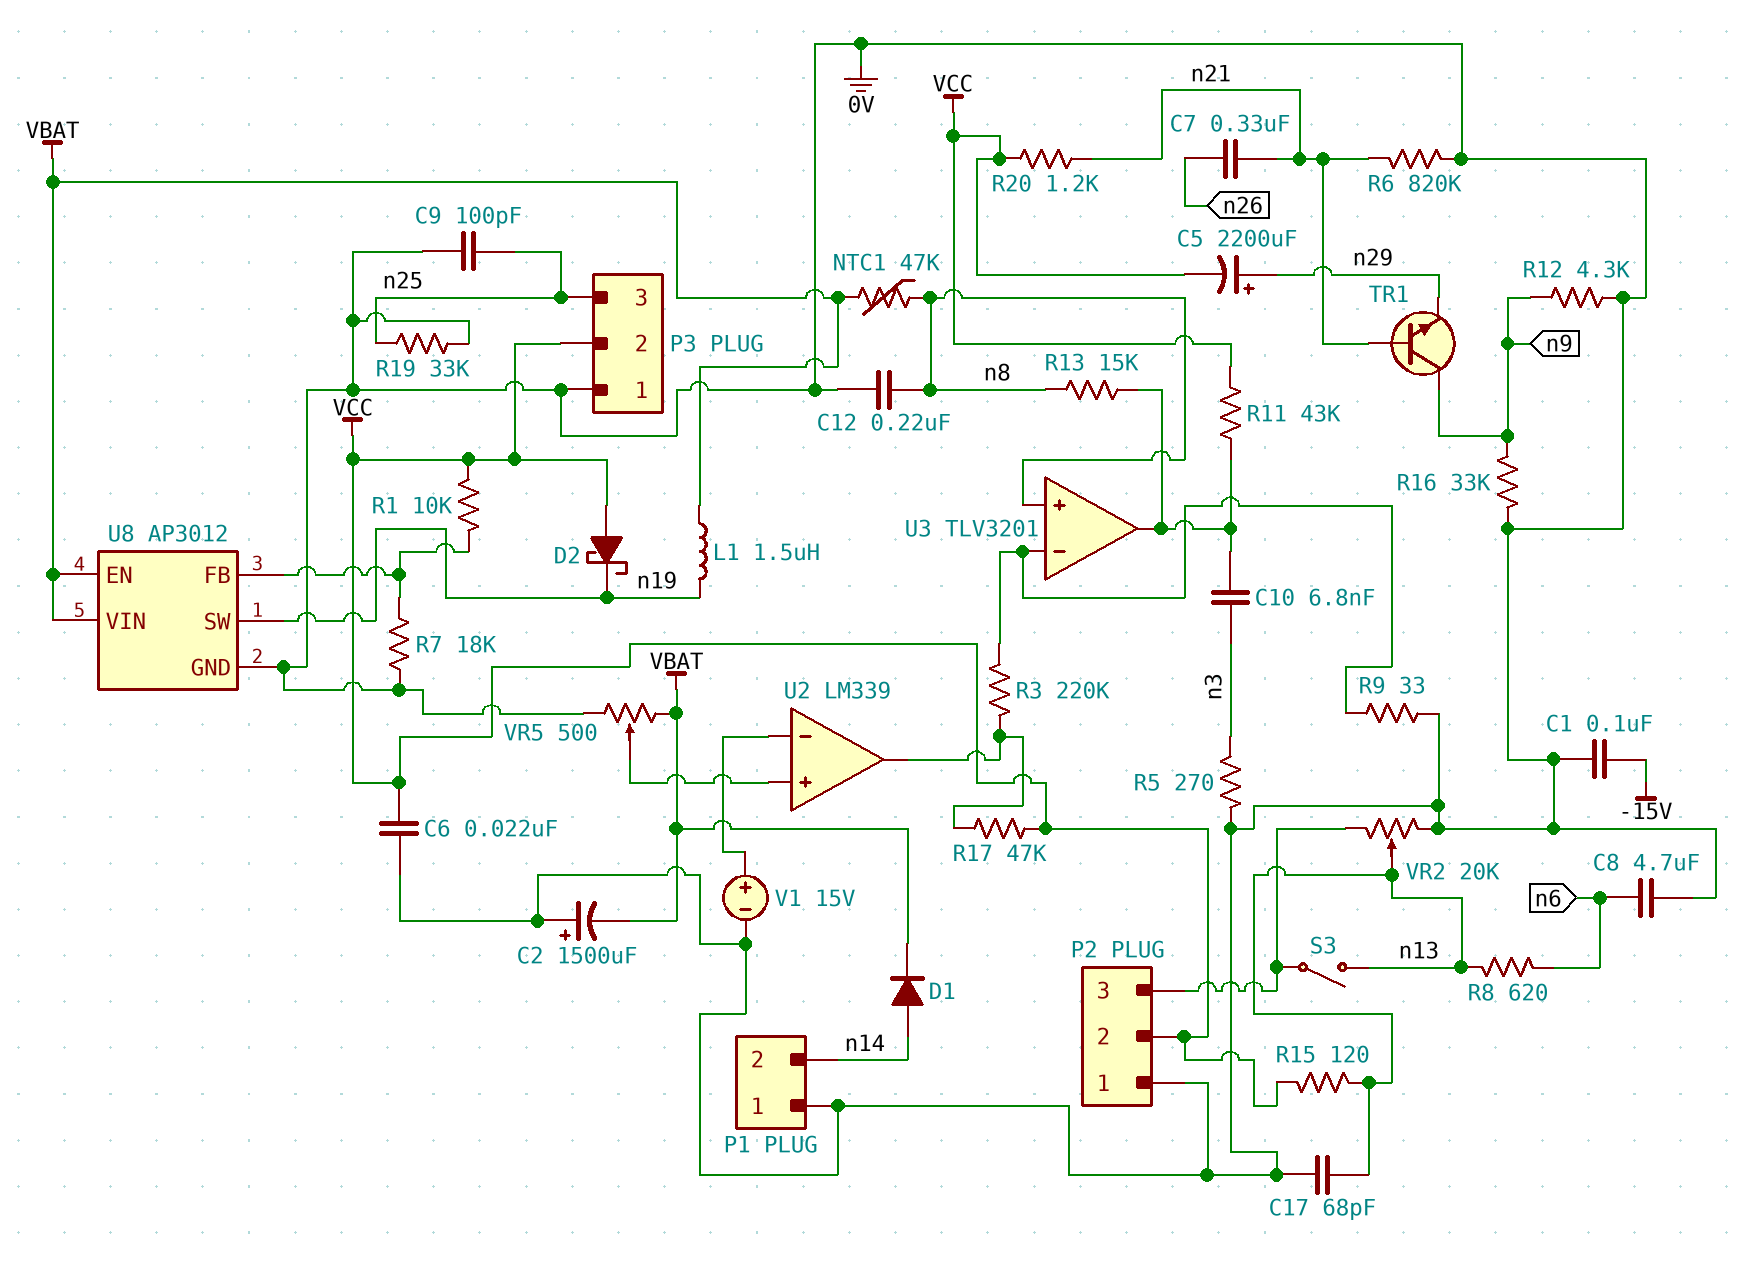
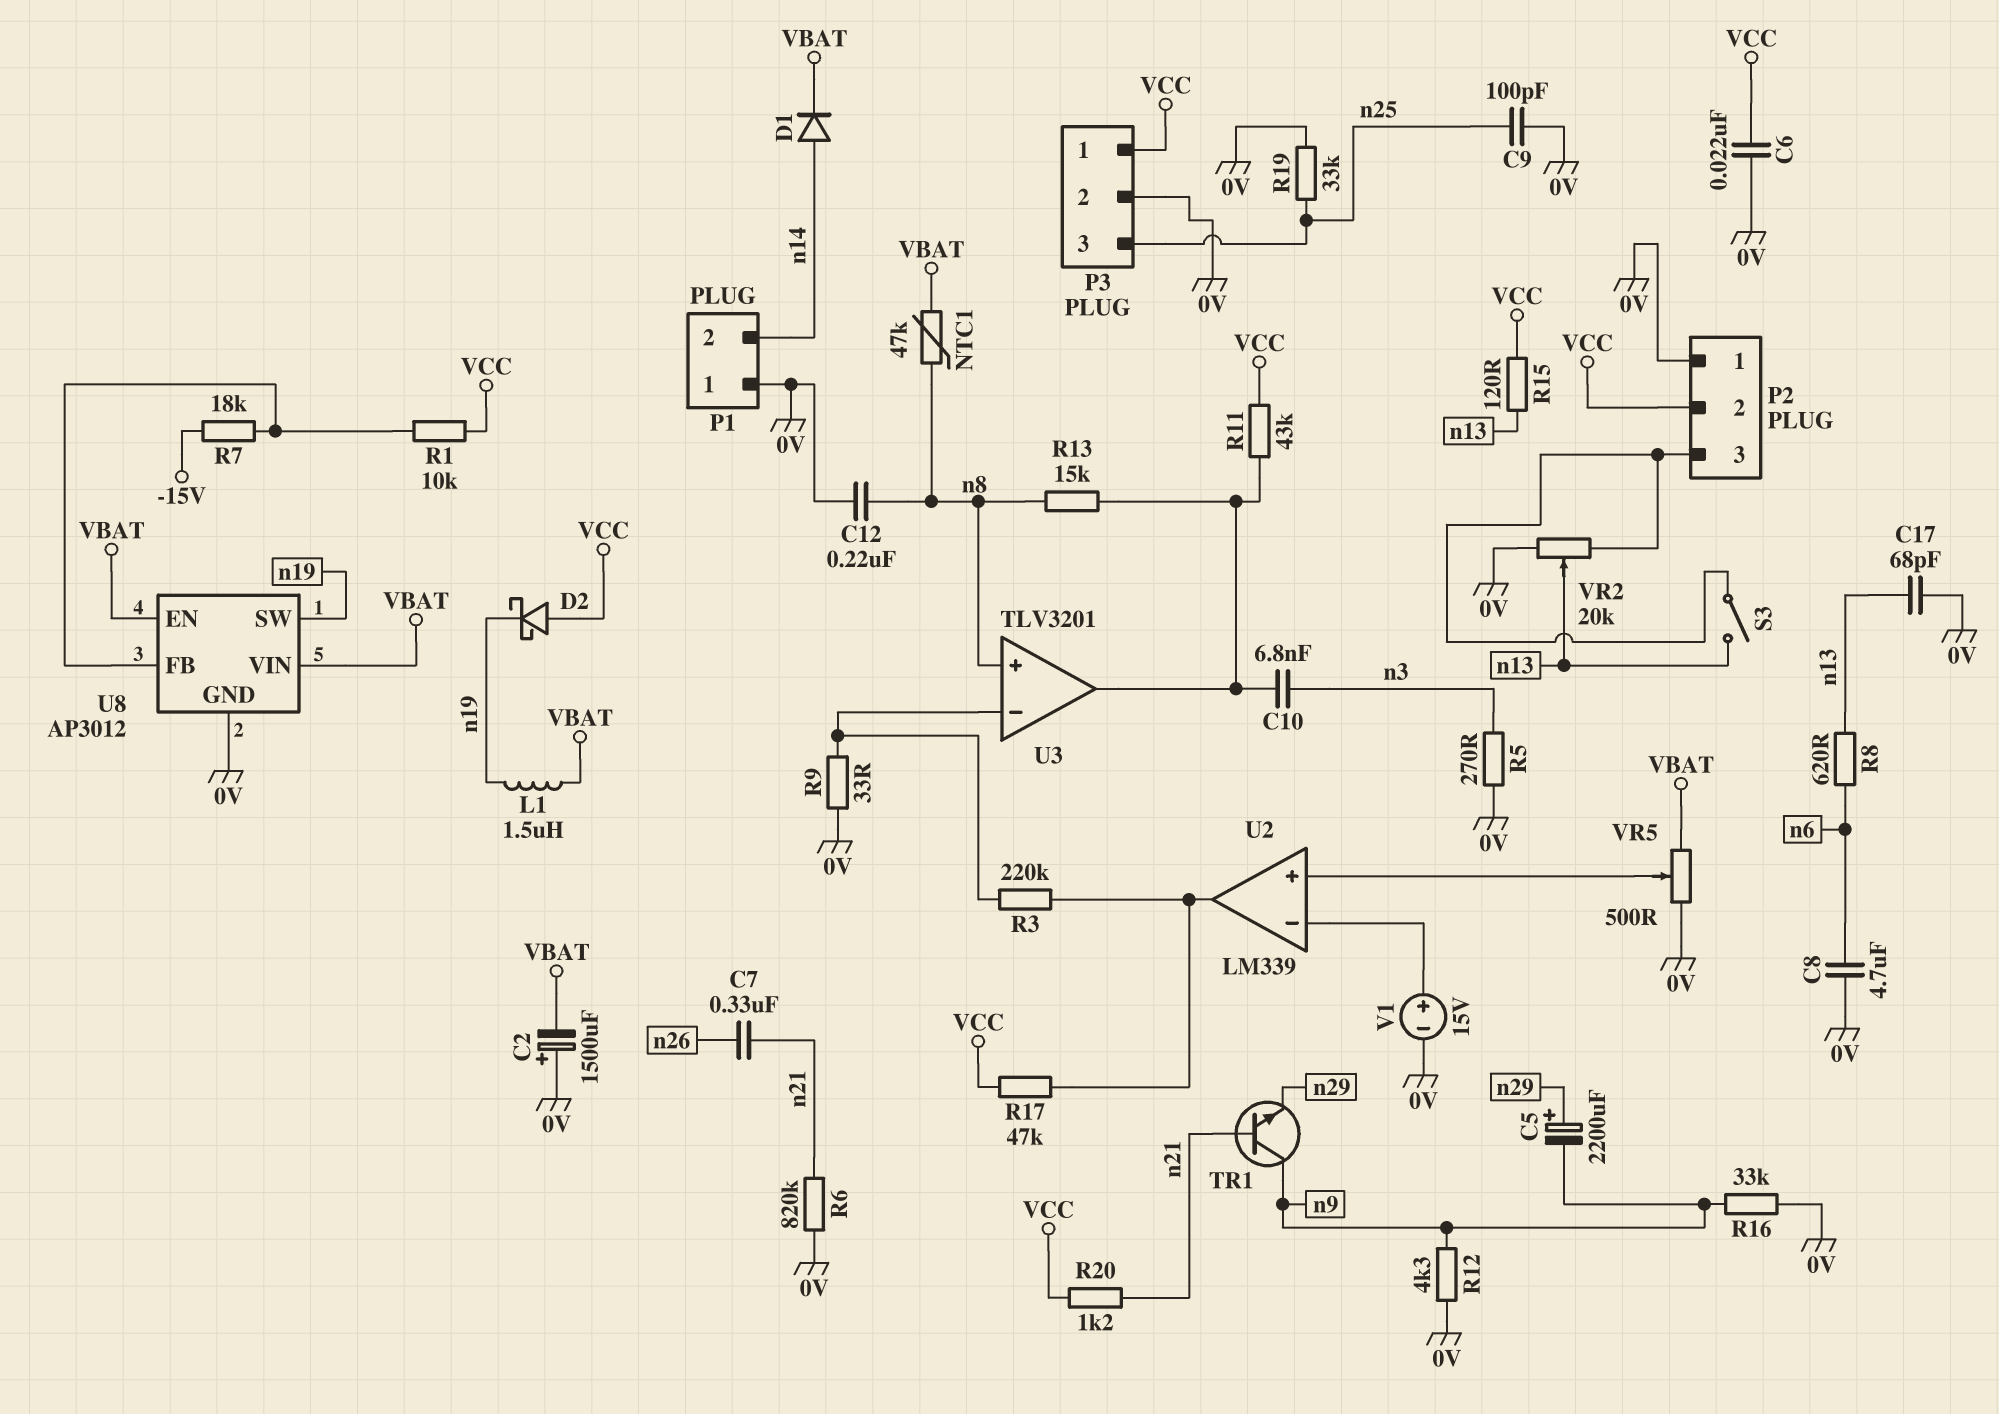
C1: 100nF (-15V, 0V) -> none
C5: 2200uF (plus n29, minus VCC) -> 2200uF (plus n29, minus n9)
P3 pin 1: 0V -> VCC
P3 pin 2: VCC -> 0V
R7: 18k (0V, U8/FB) -> 18k (-15V, U8/FB)

